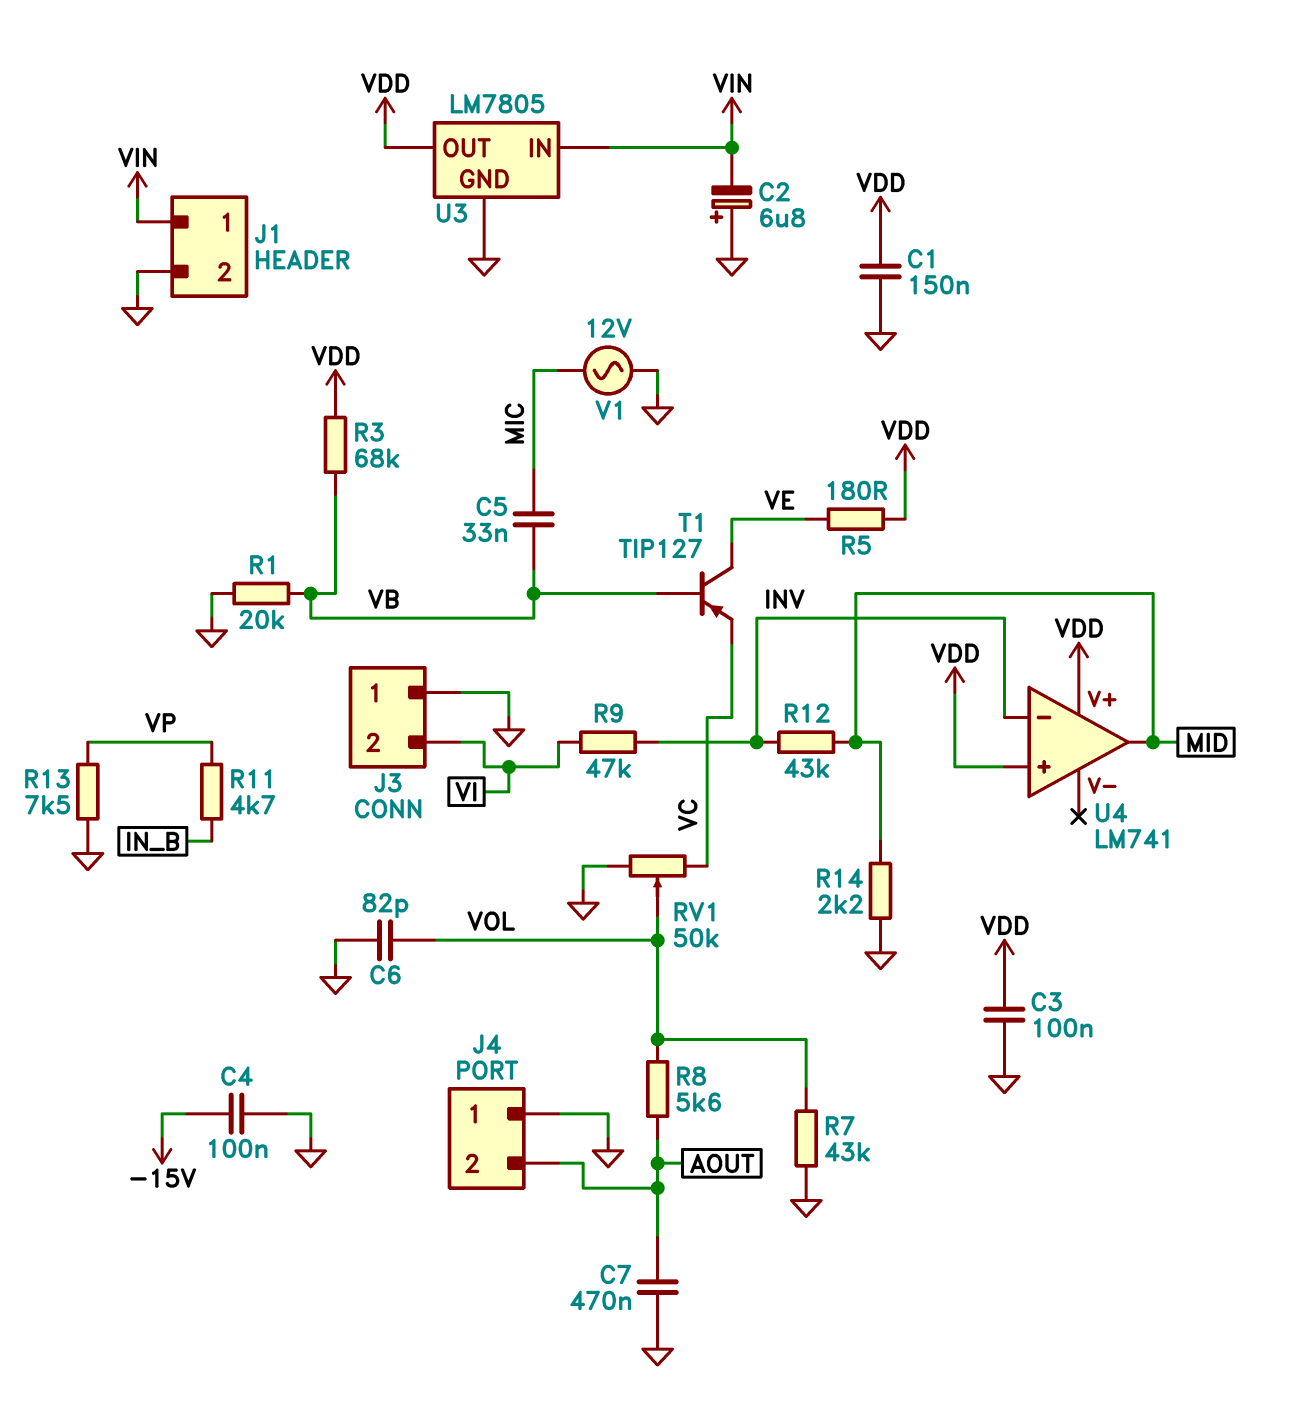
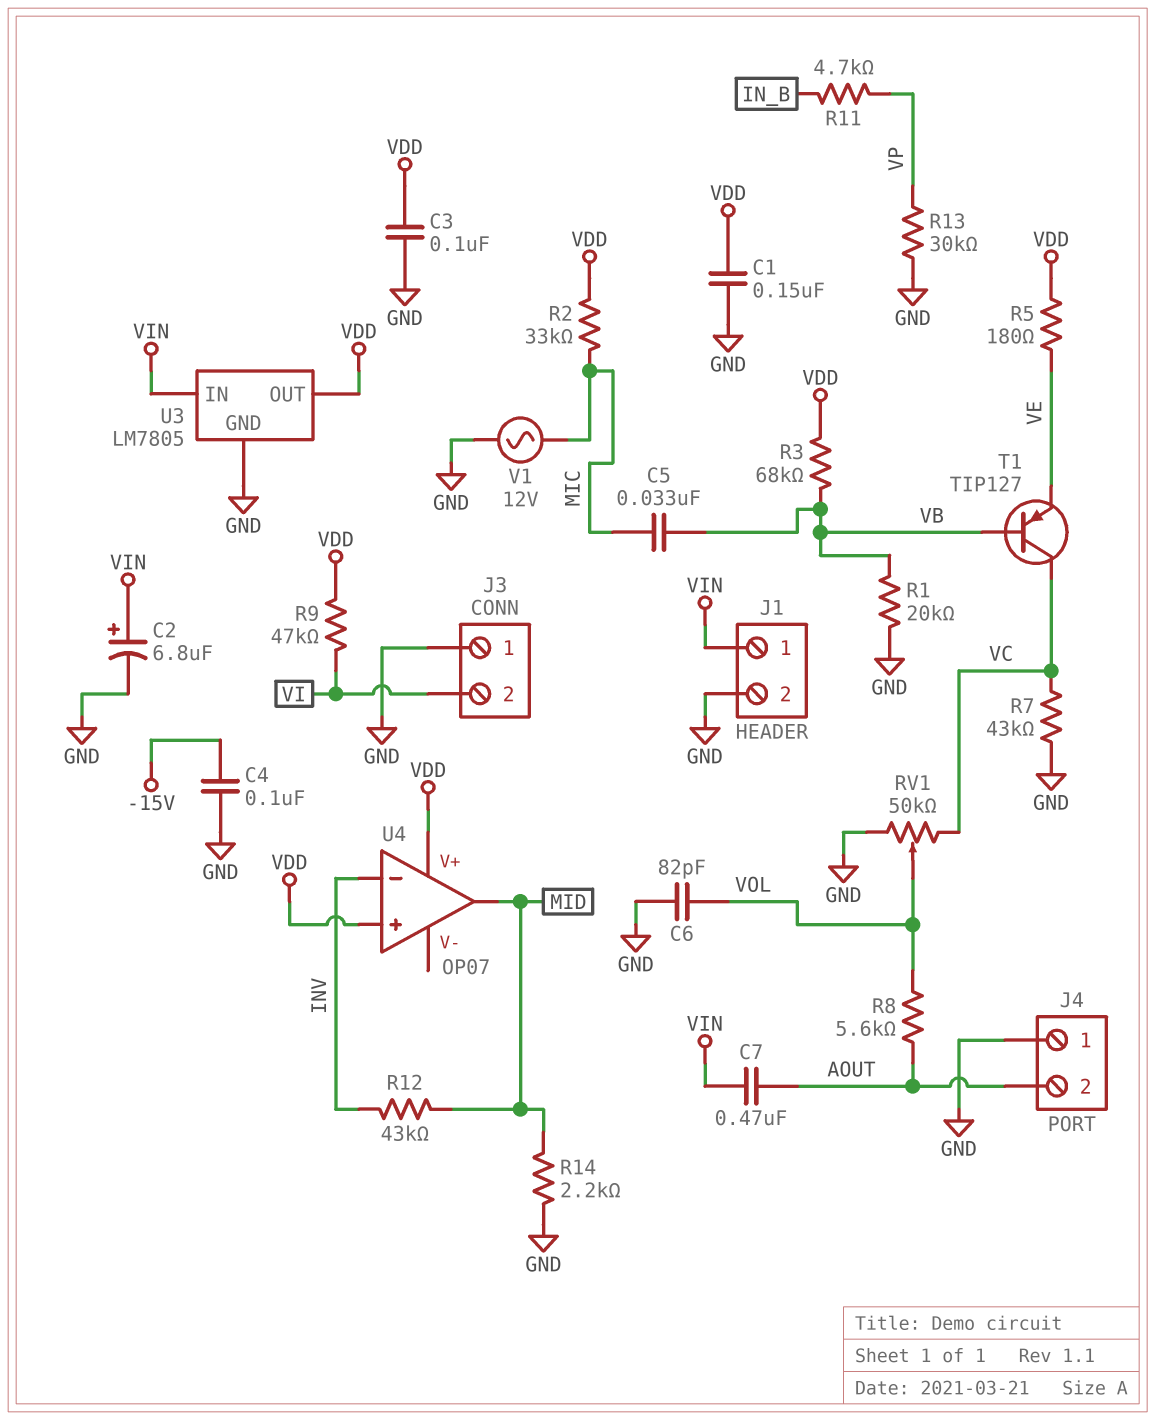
C2: 6.8uF (plus GND, minus VIN) -> 6.8uF (plus VIN, minus GND)
C7: 470nF (AOUT, GND) -> 470nF (AOUT, VIN)
R2: none -> 33k (MIC, VDD)
R7: 43k (GND, VOL) -> 43k (GND, VC)
R9: 47k (INV, VI) -> 47k (VDD, VI)
R13: 7.5k (GND, VP) -> 30k (GND, VP)
T1: PNP TIP127 (B VB, C VE, E VC) -> PNP TIP127 (B VB, C VC, E VE)
U4: LM741 -> OP07

